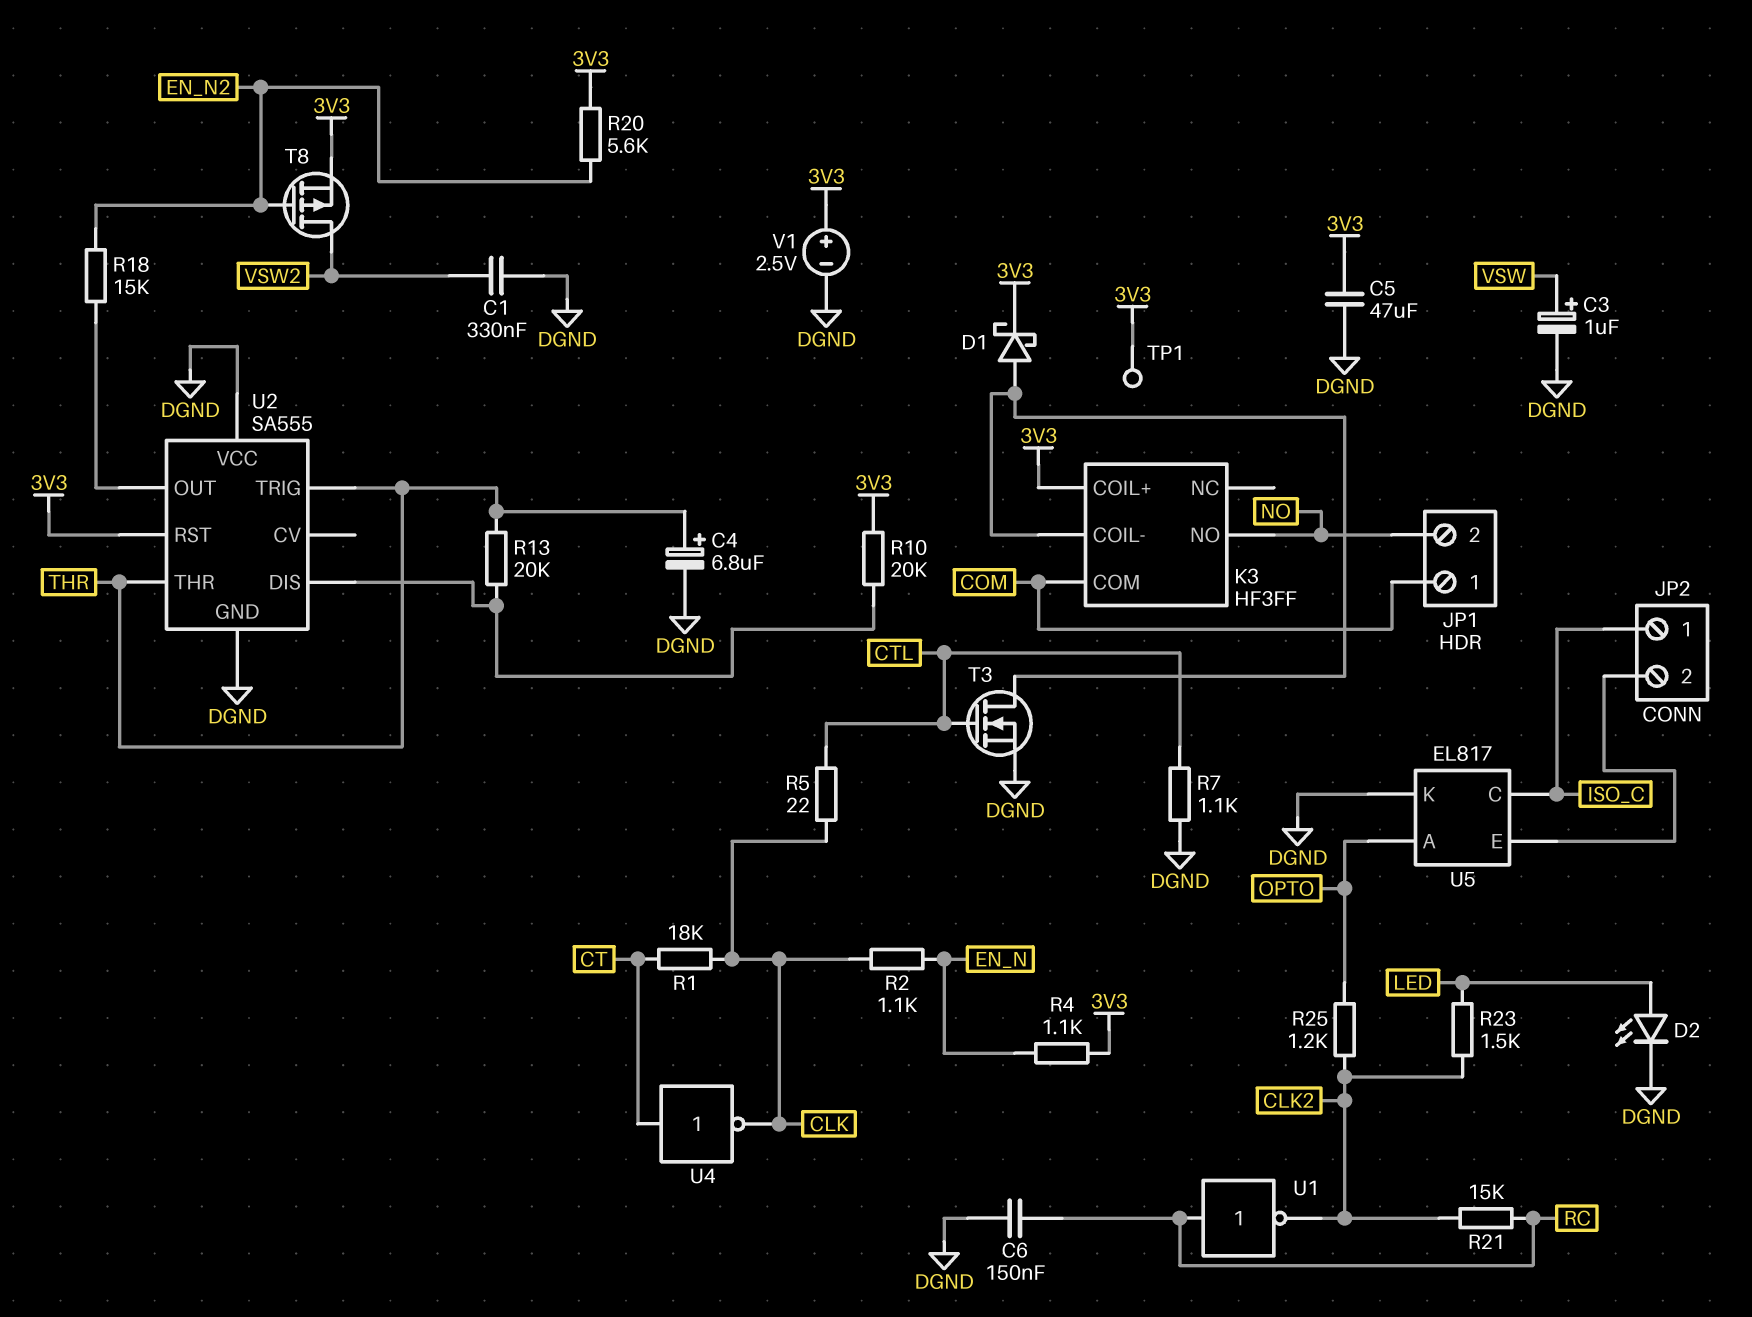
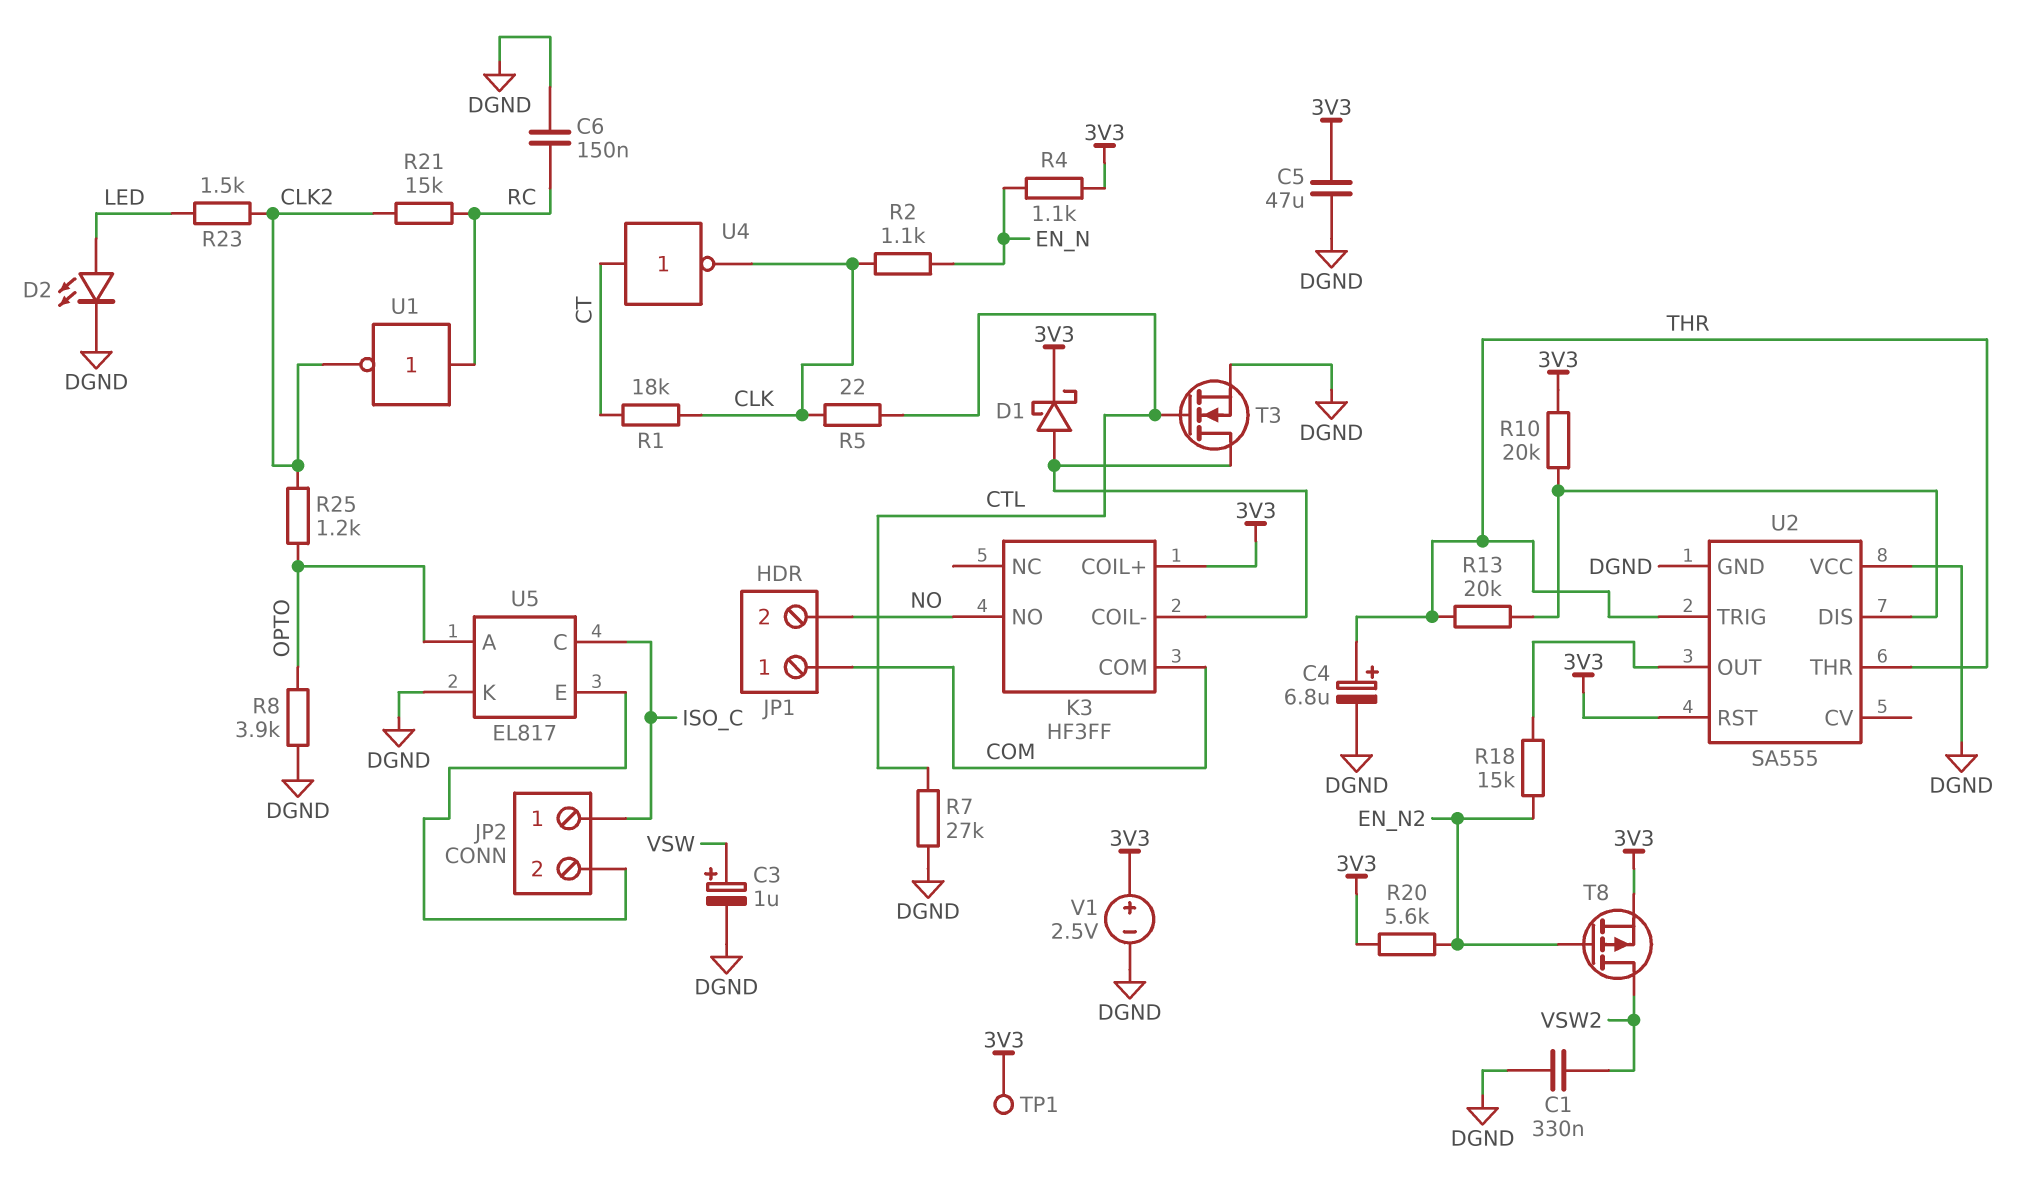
R7: 1.1k (CTL, DGND) -> 27k (CTL, DGND)
R8: none -> 3.9k (DGND, OPTO)

